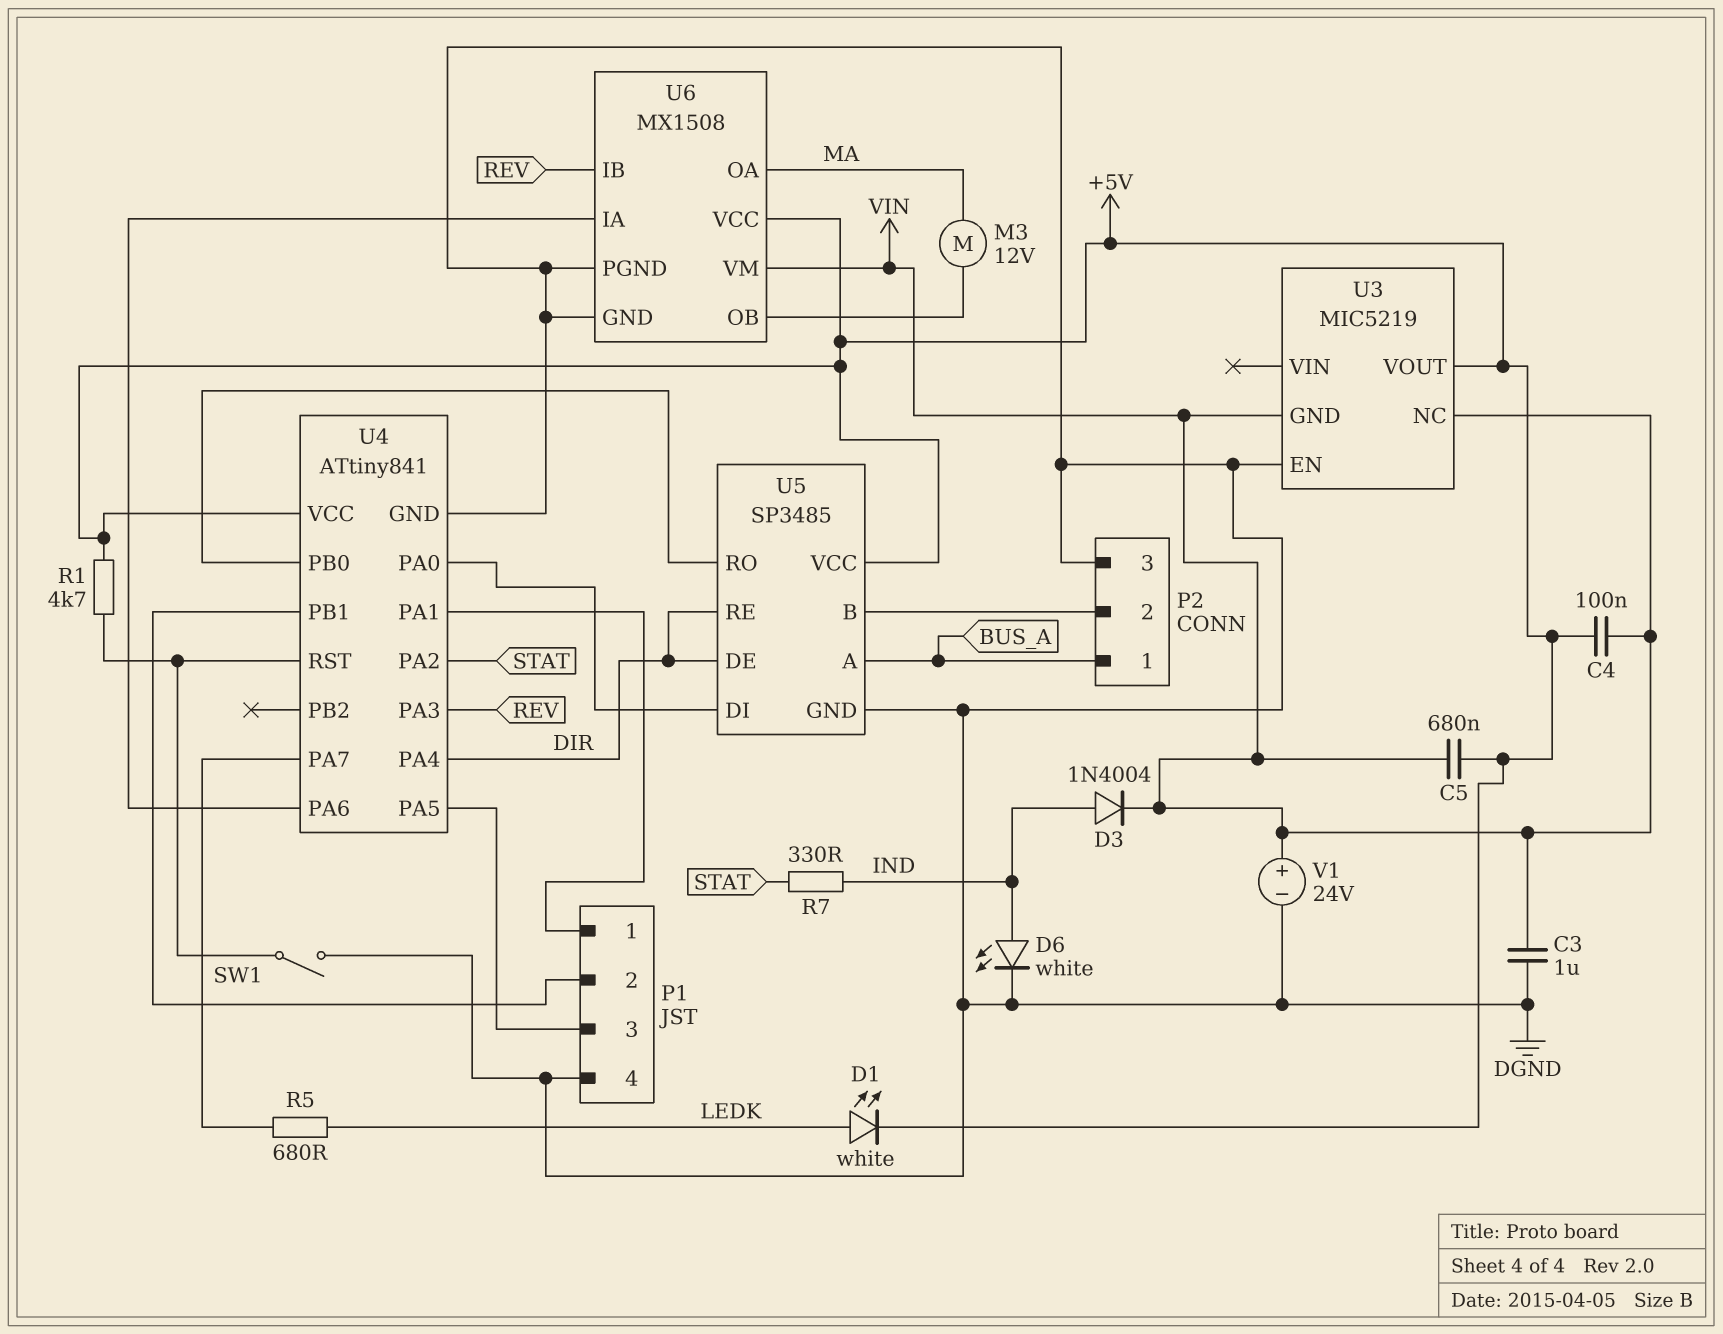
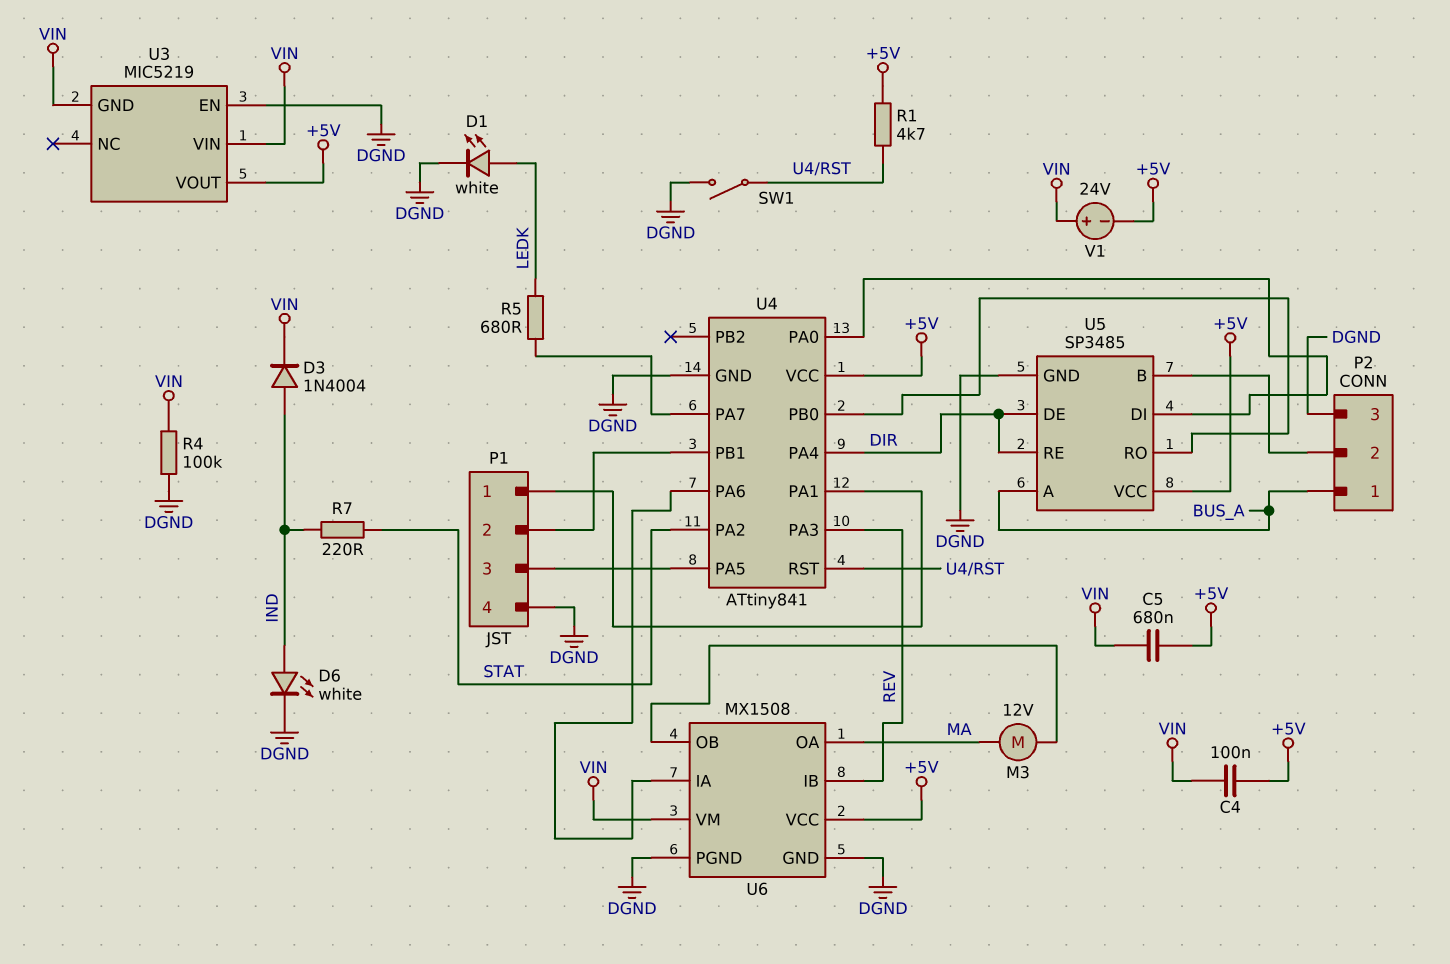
C3: 1uF (DGND, VIN) -> none
D1: LED white (A LEDK, K +5V) -> LED white (A LEDK, K DGND)
R4: none -> 100k (DGND, VIN)
R7: 330 (IND, STAT) -> 220 (IND, STAT)
U3 pin NC: VIN -> none
U3 pin VIN: none -> VIN
V1: 24V (plus VIN, minus DGND) -> 24V (plus VIN, minus +5V)

